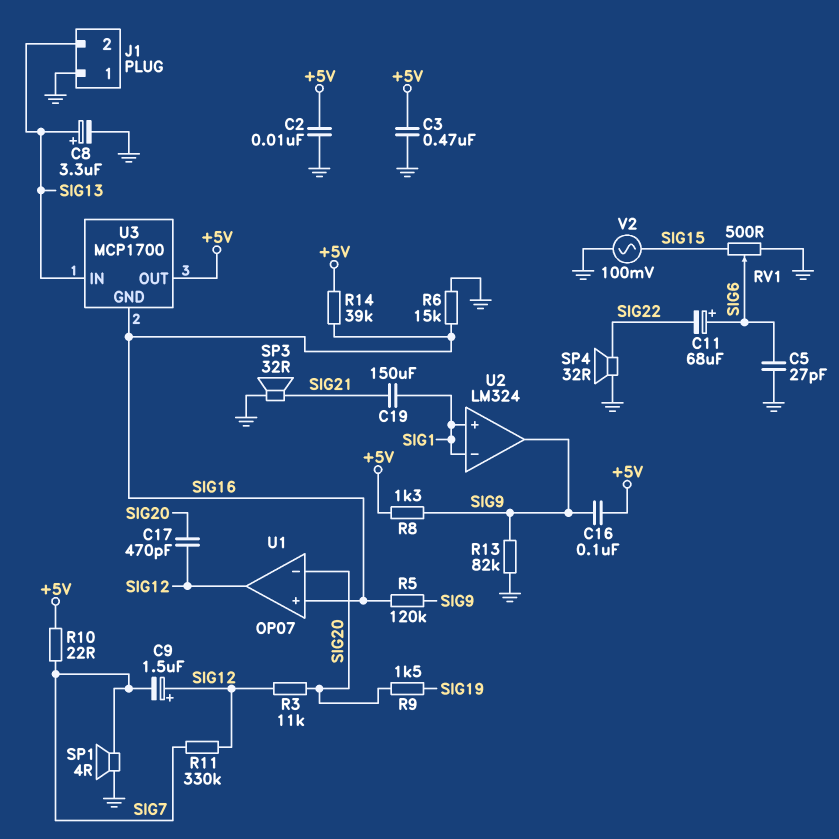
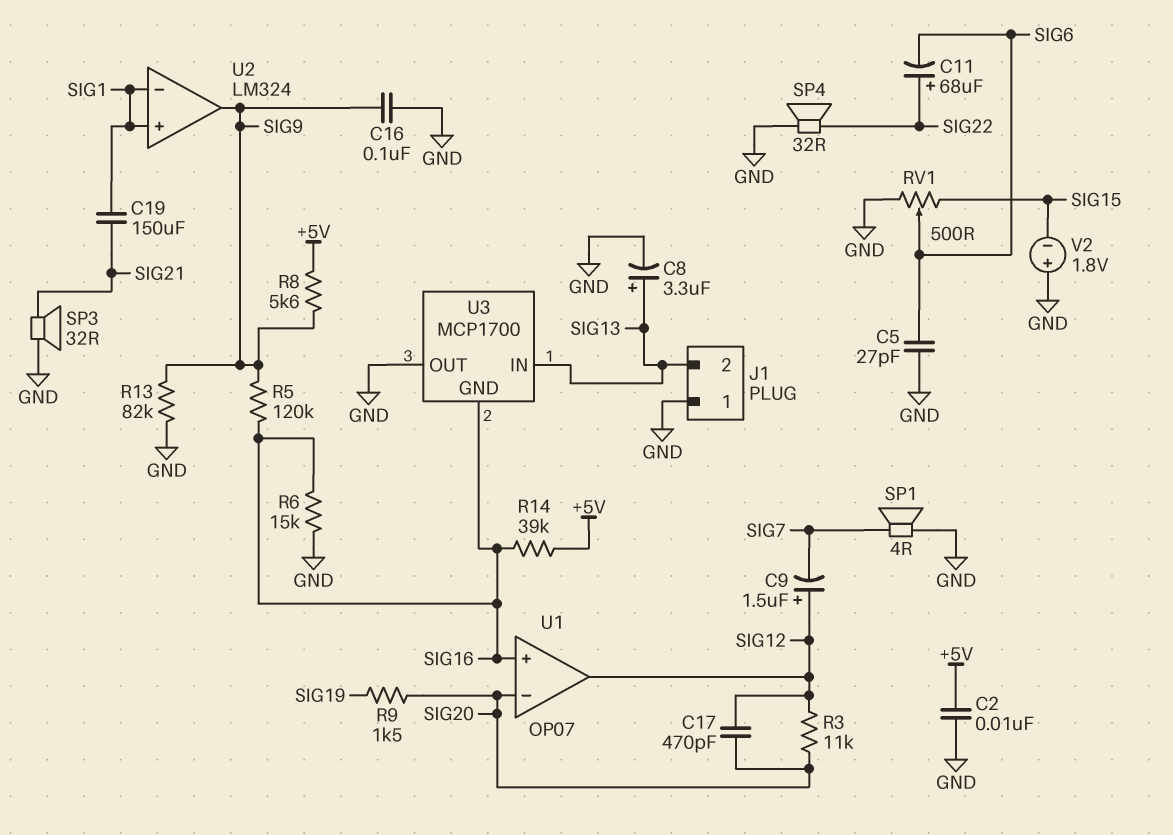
C3: 470nF (+5V, GND) -> none
C11: 68uF (plus SIG6, minus SIG22) -> 68uF (plus SIG22, minus SIG6)
C16: 100nF (+5V, SIG9) -> 100nF (GND, SIG9)
R8: 1.3k (+5V, SIG9) -> 5.6k (+5V, SIG9)
R10: 22 (+5V, SIG7) -> none
R11: 330k (SIG7, SIG12) -> none
U3 pin OUT: +5V -> GND
V2: AC 100mV (GND, SIG15) -> 1.8V (plus GND, minus SIG15)

